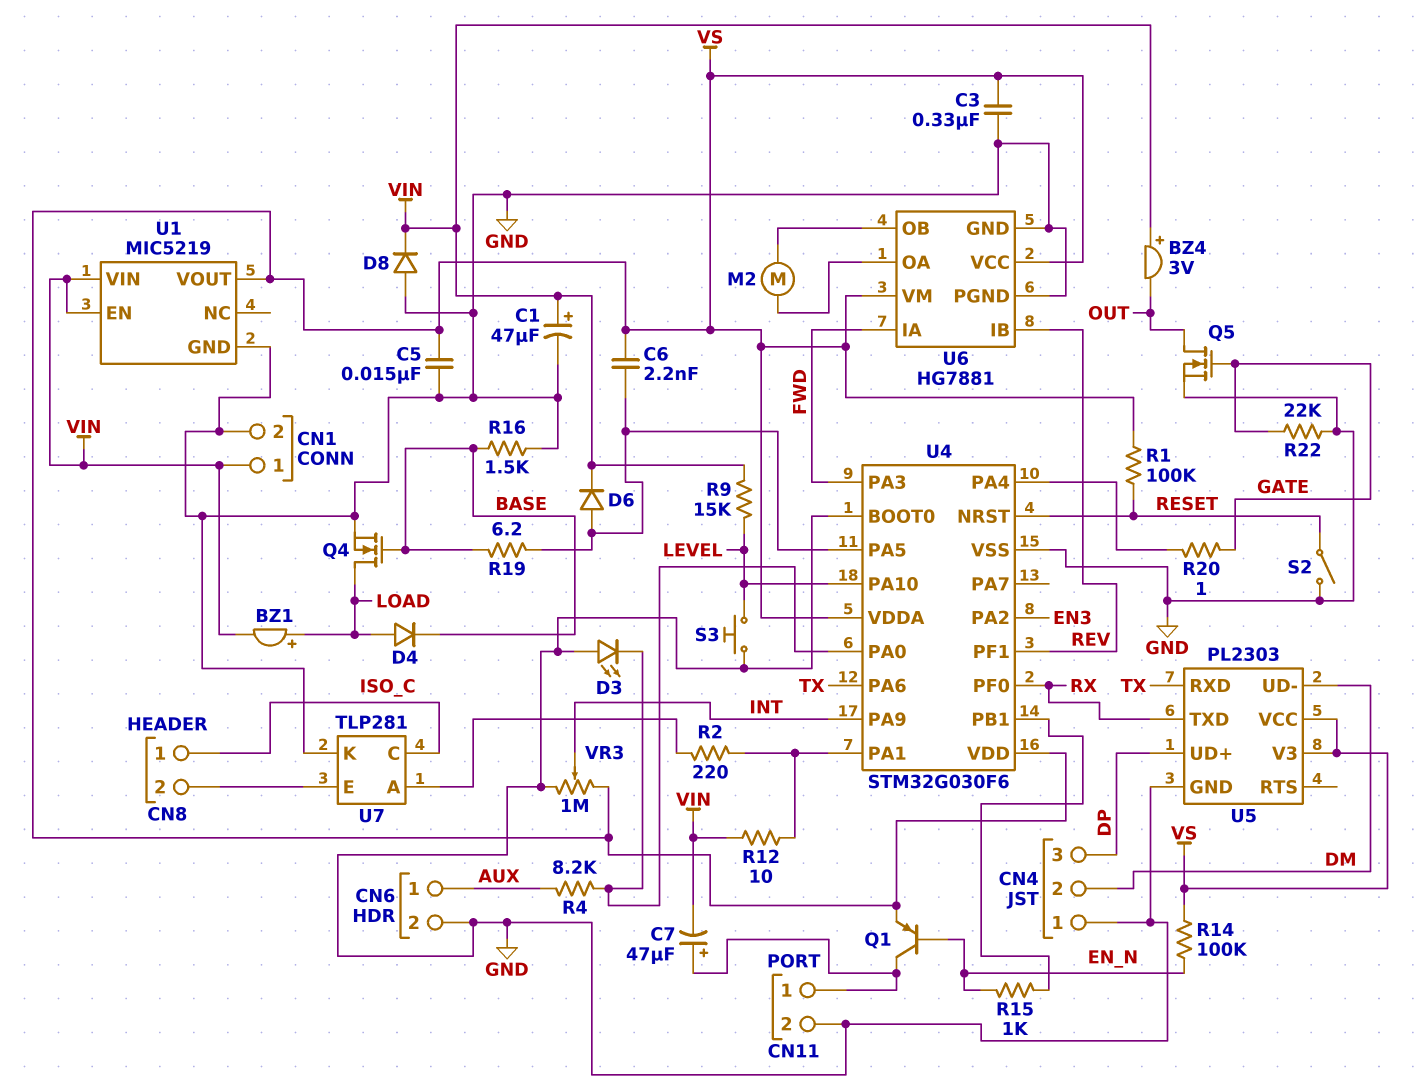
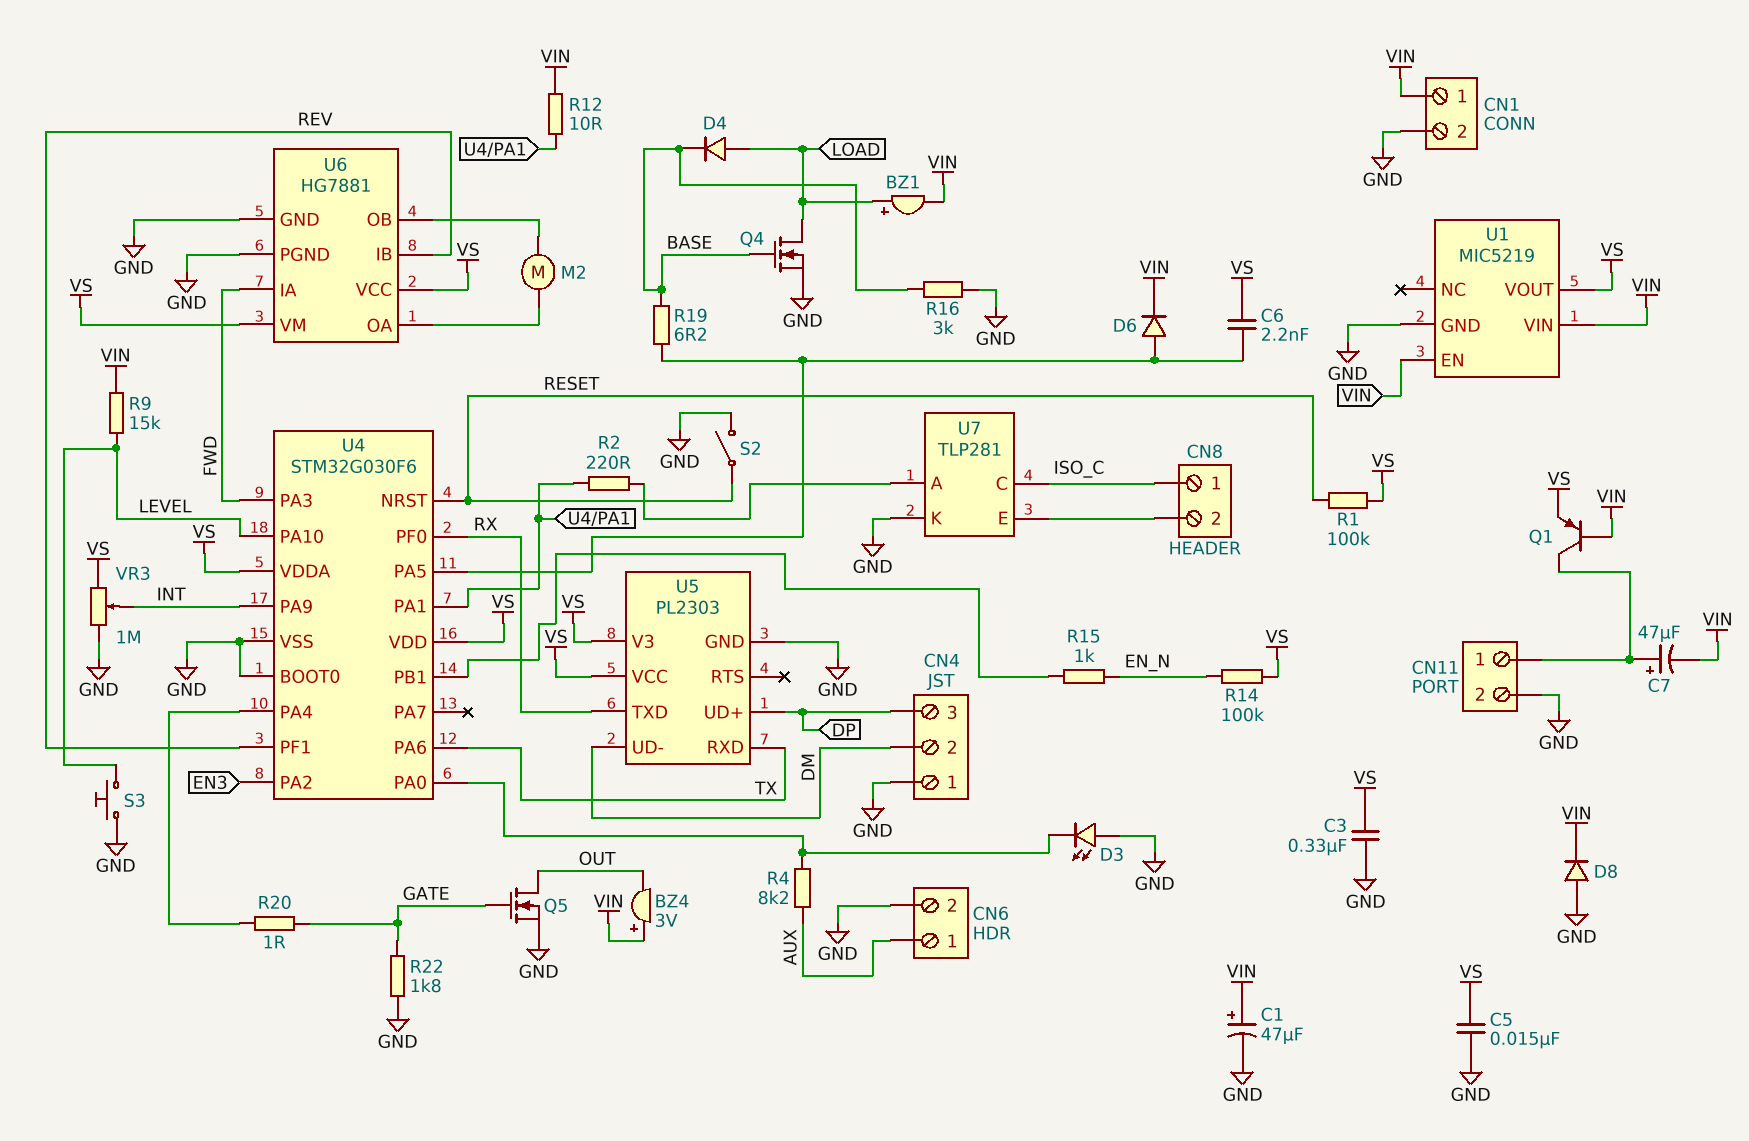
Q1: PNP (B EN_N, C CN11/1, E VS) -> PNP (B VIN, C CN11/1, E VS)
R16: 1.5k (BASE, GND) -> 3k (BASE, GND)
R22: 22k (GATE, GND) -> 1.8k (GATE, GND)

